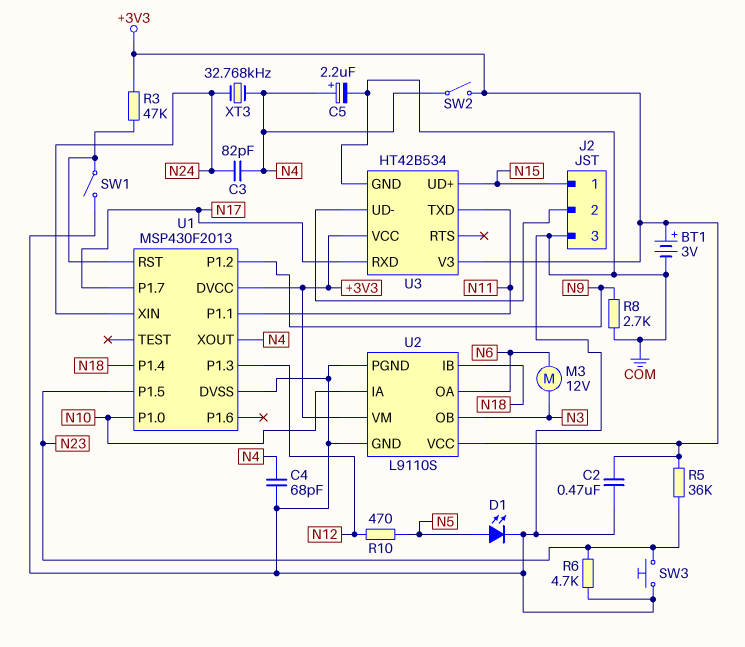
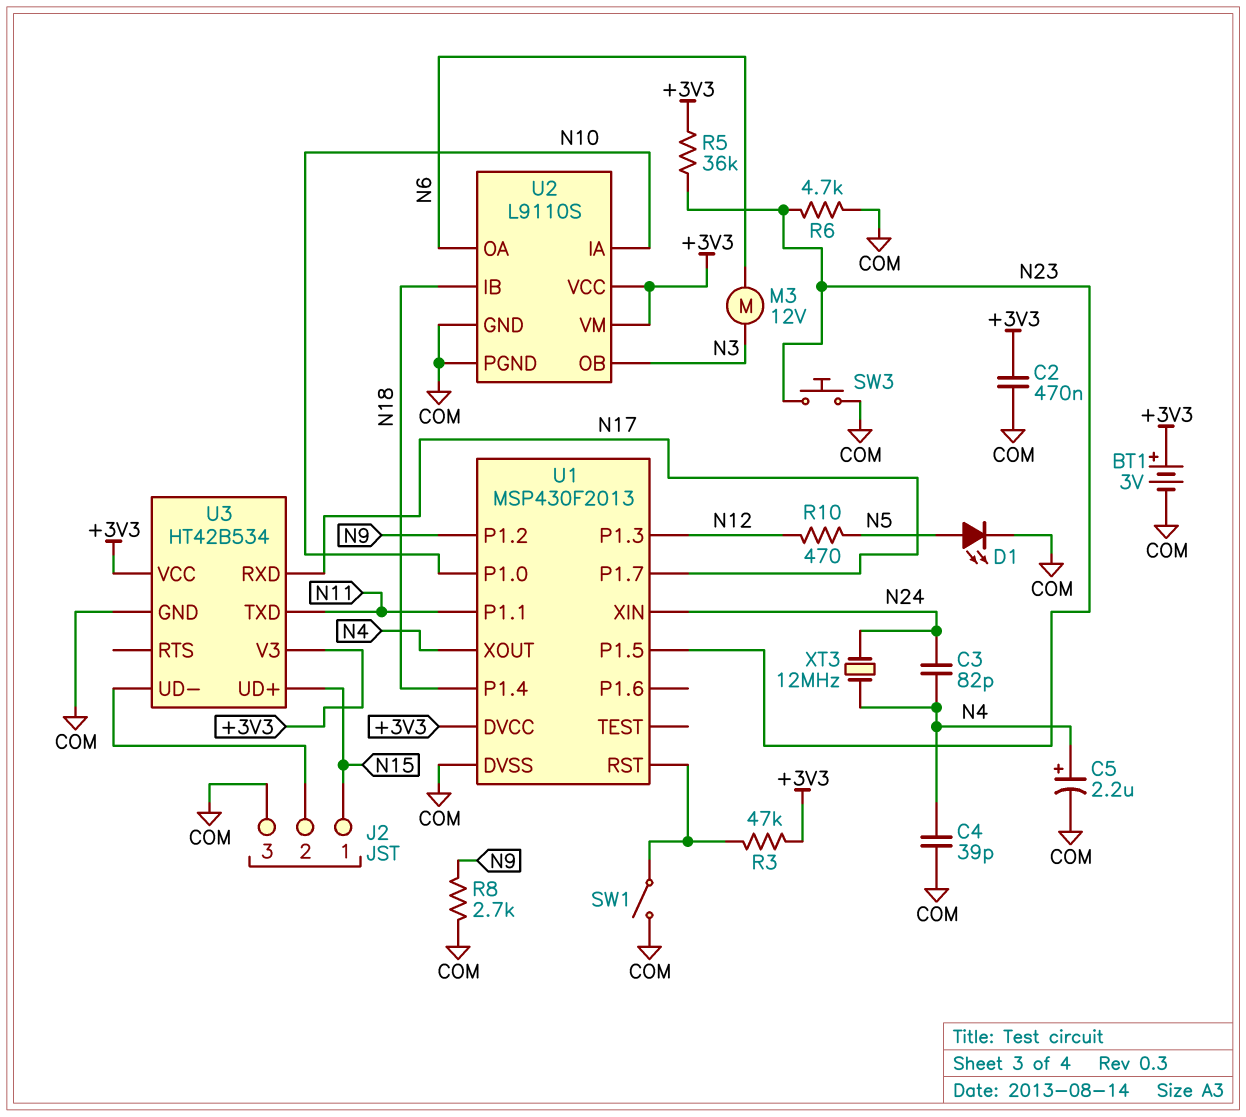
C4: 68pF (COM, N4) -> 39pF (COM, N4)
SW2: switch (+3V3, N4) -> none
XT3: 32.768kHz (N4, N24) -> 12MHz (N4, N24)

